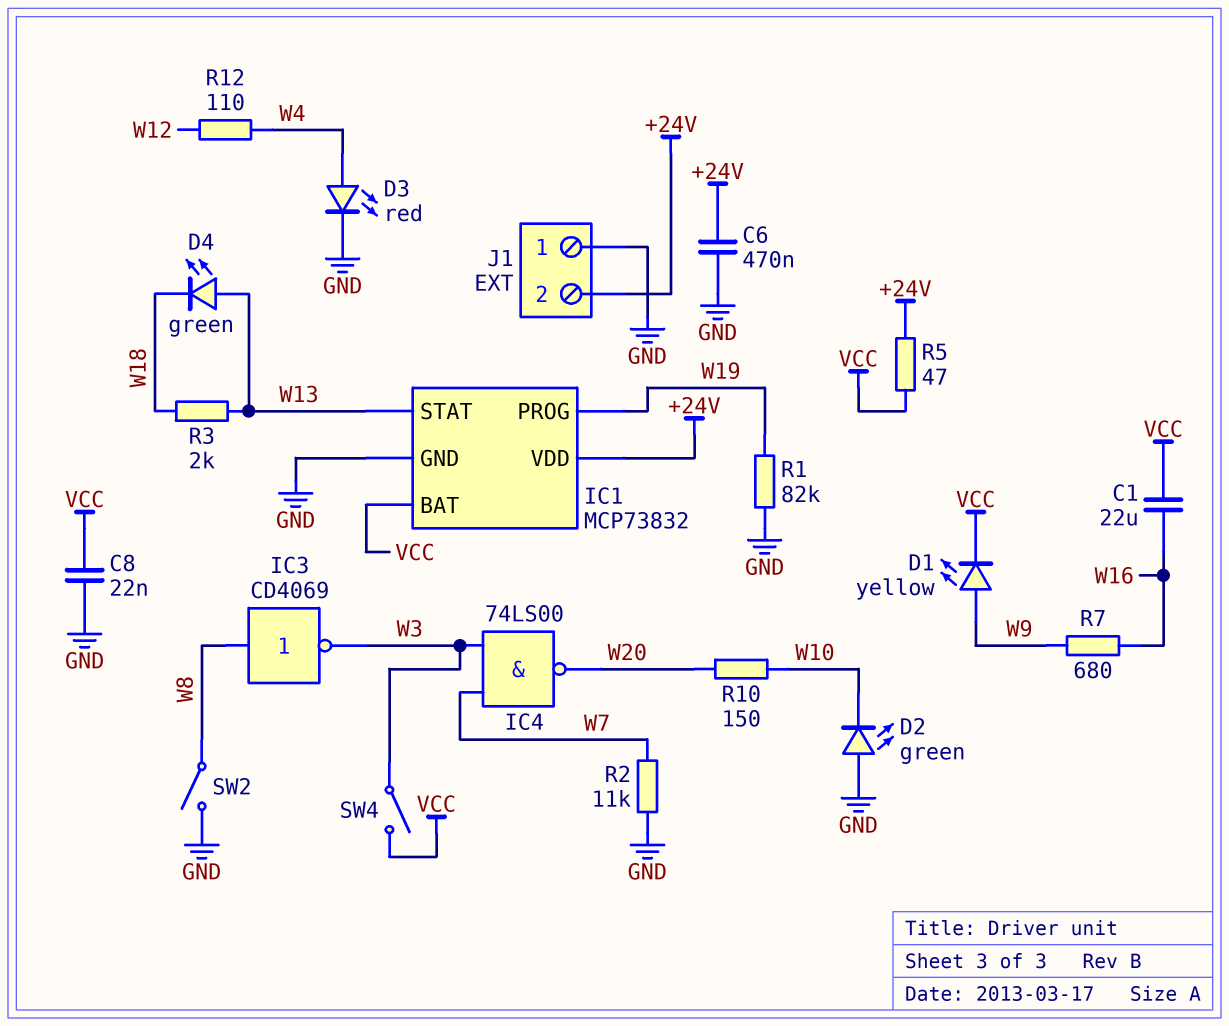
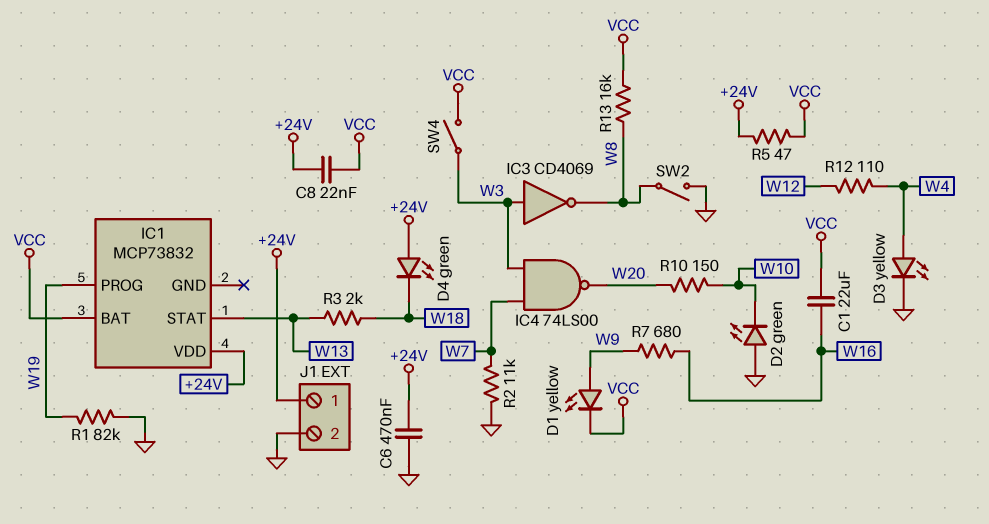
C8: 22nF (GND, VCC) -> 22nF (+24V, VCC)
D3: LED red (A W4, K GND) -> LED yellow (A W4, K GND)
D4: LED green (A W13, K W18) -> LED green (A +24V, K W18)
IC1 pin GND: GND -> none
IC3: NOT CD4069 (in W8, out W3) -> NOT CD4069 (in W3, out W8)
J1 pin 1: GND -> +24V
J1 pin 2: +24V -> GND
R13: none -> 16k (VCC, W8)

